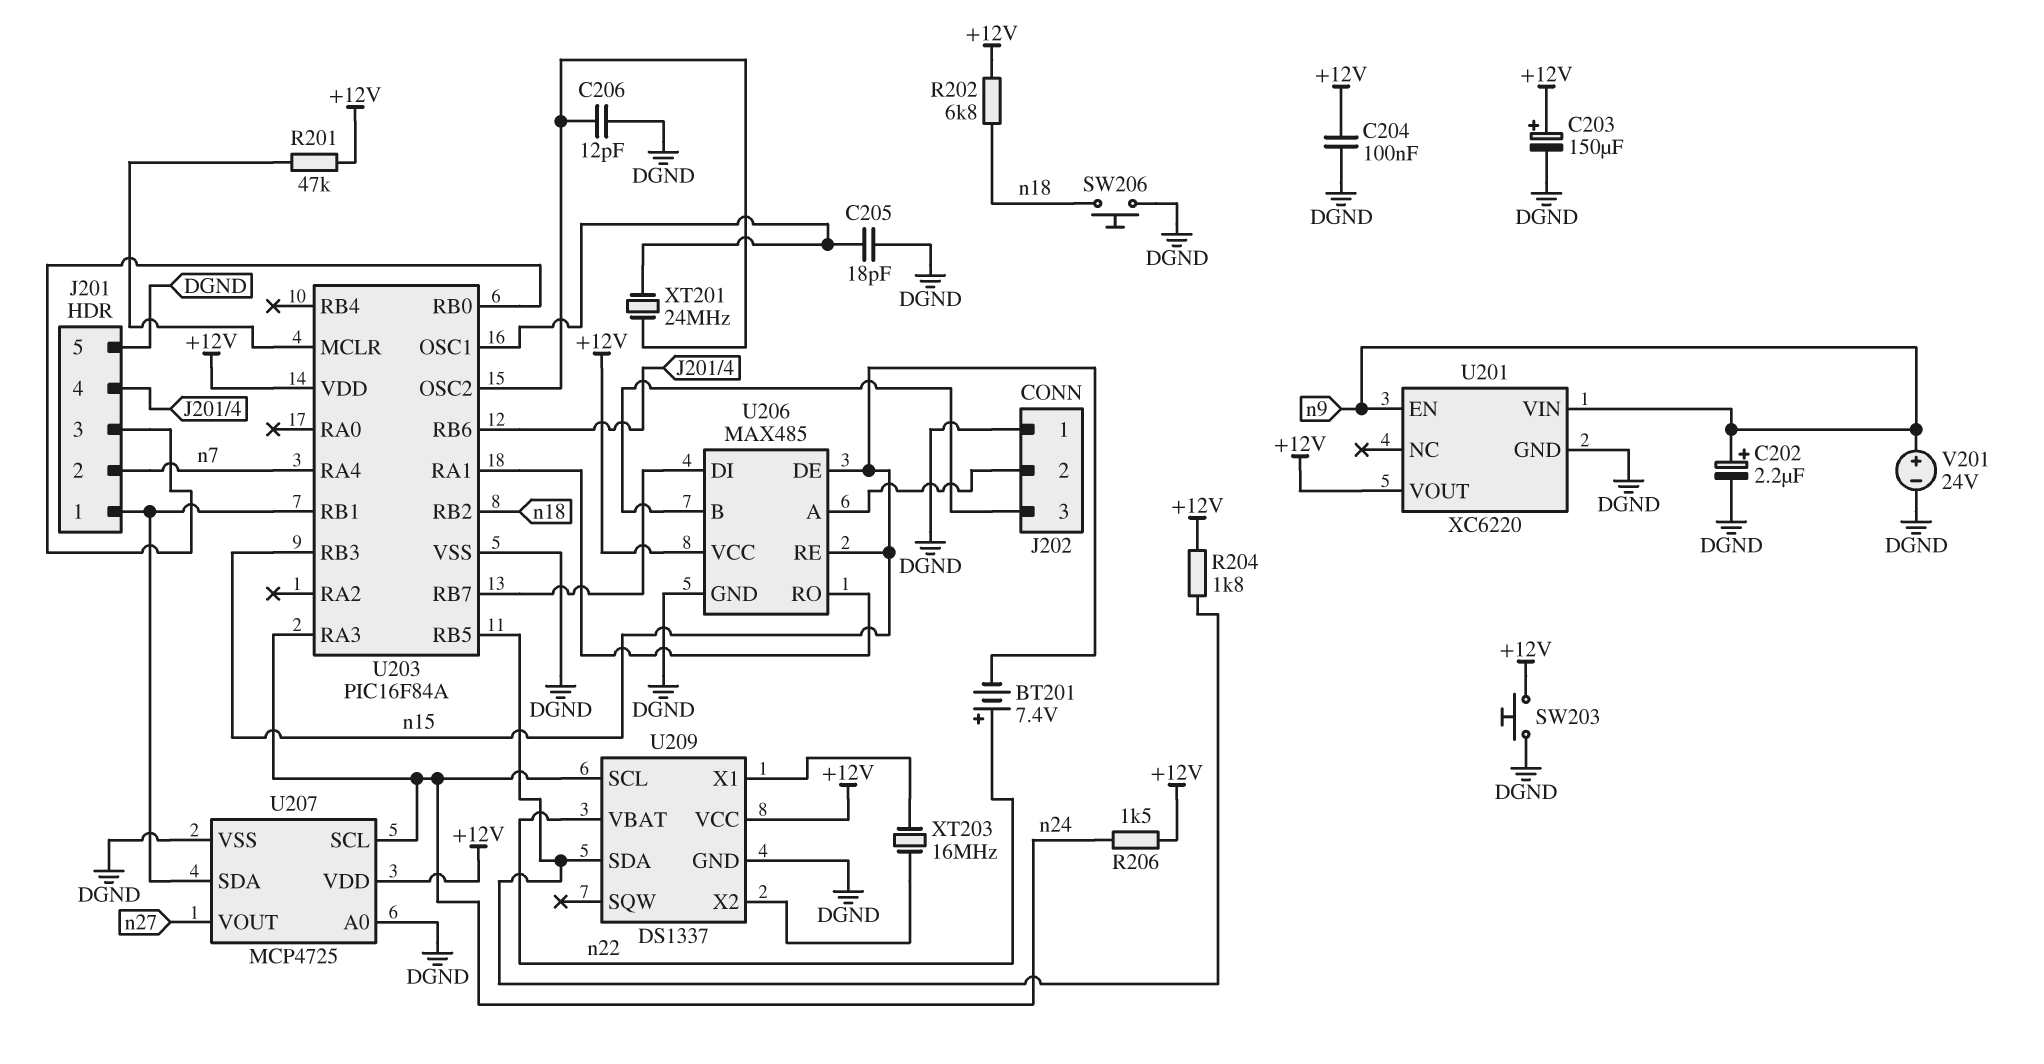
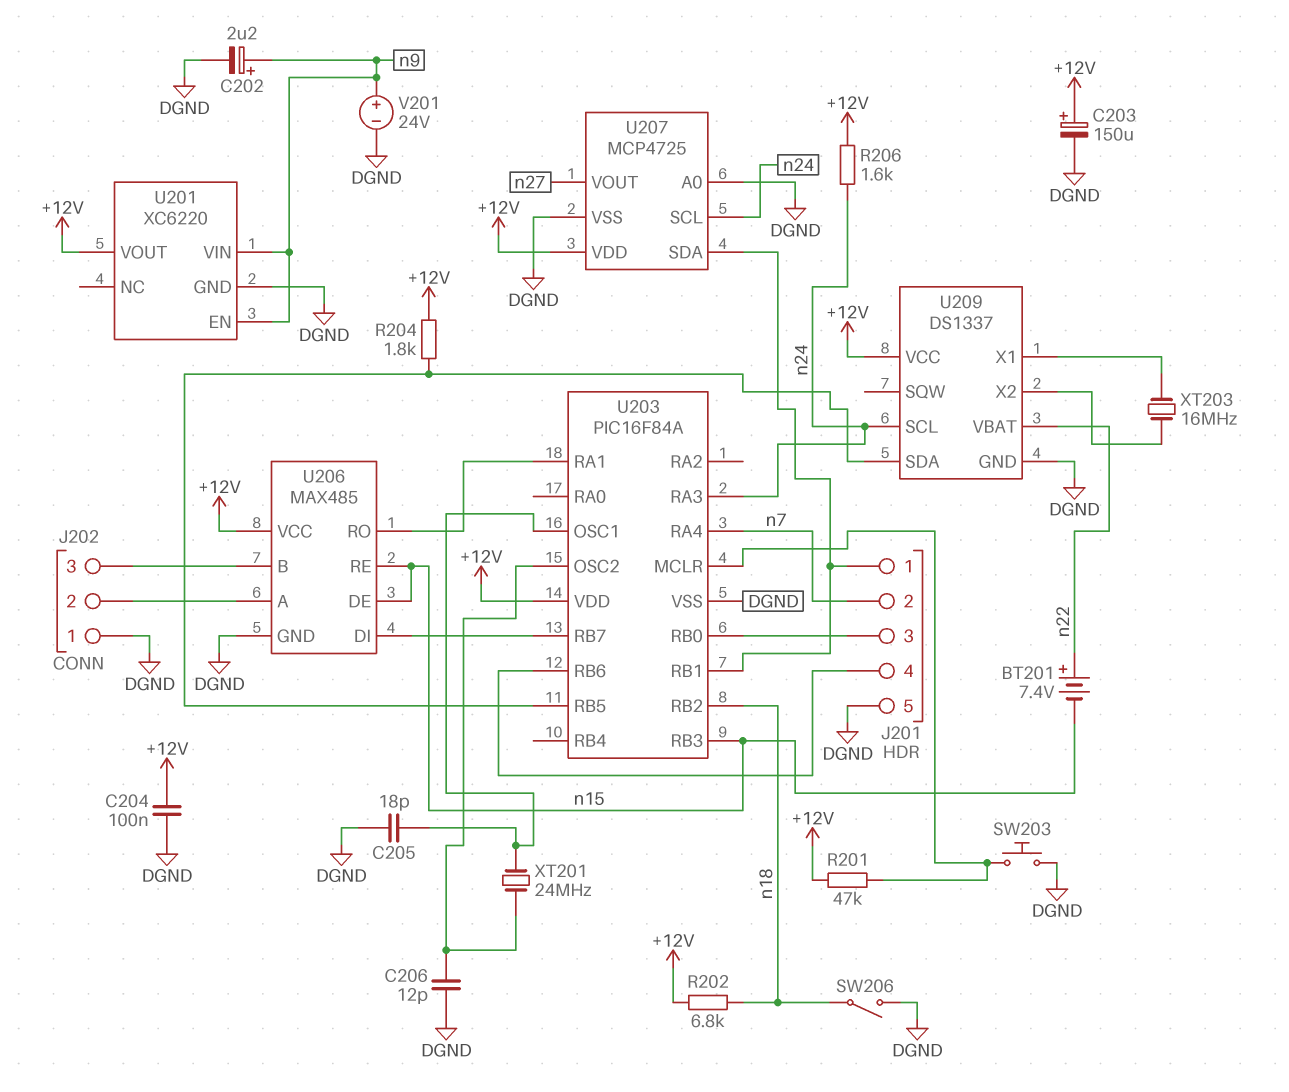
R206: 1.5k (+12V, n24) -> 1.6k (+12V, n24)
SW203: button (+12V, DGND) -> button (DGND, U203/MCLR)
SW206: button (DGND, n18) -> switch (DGND, n18)

